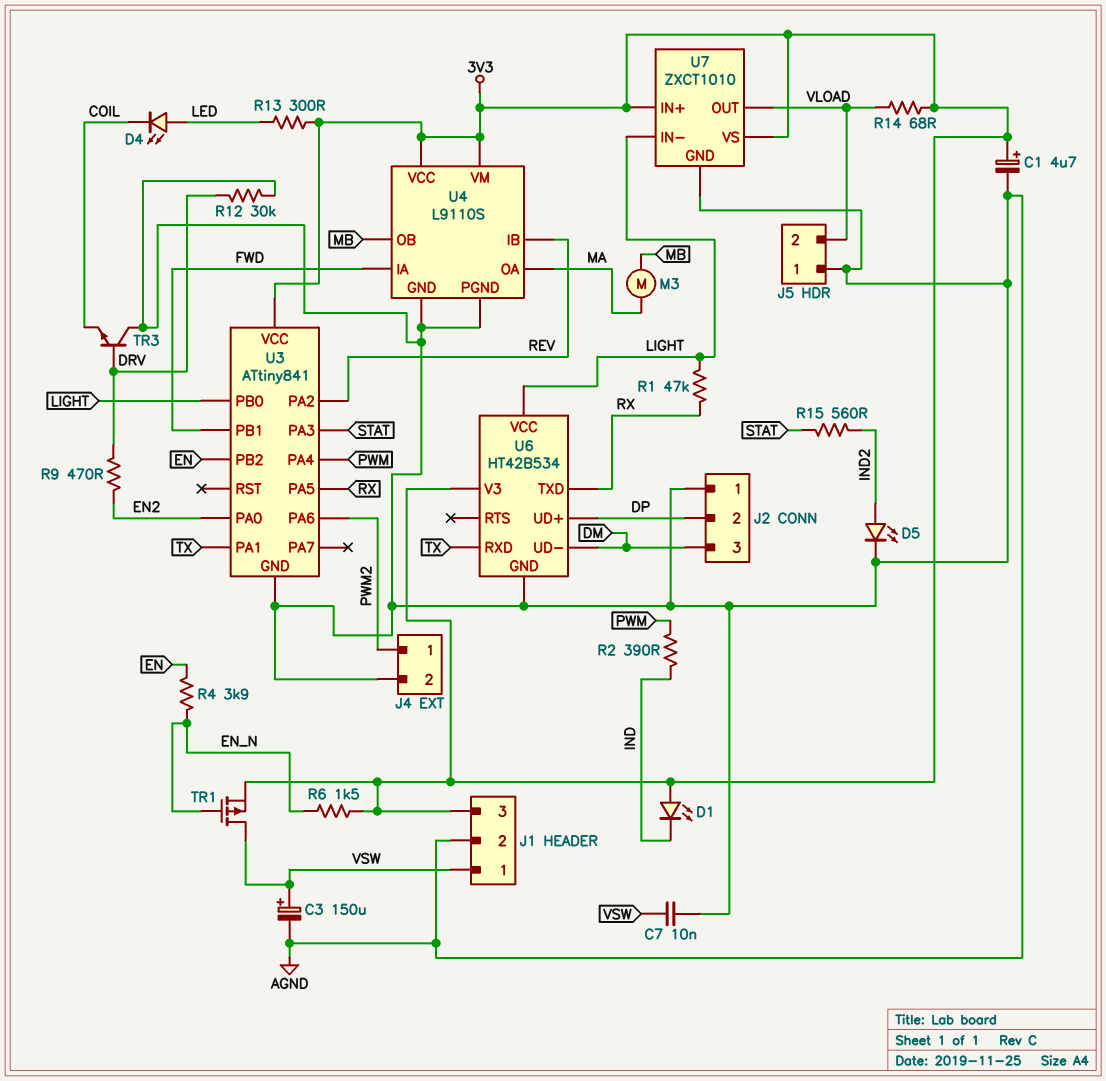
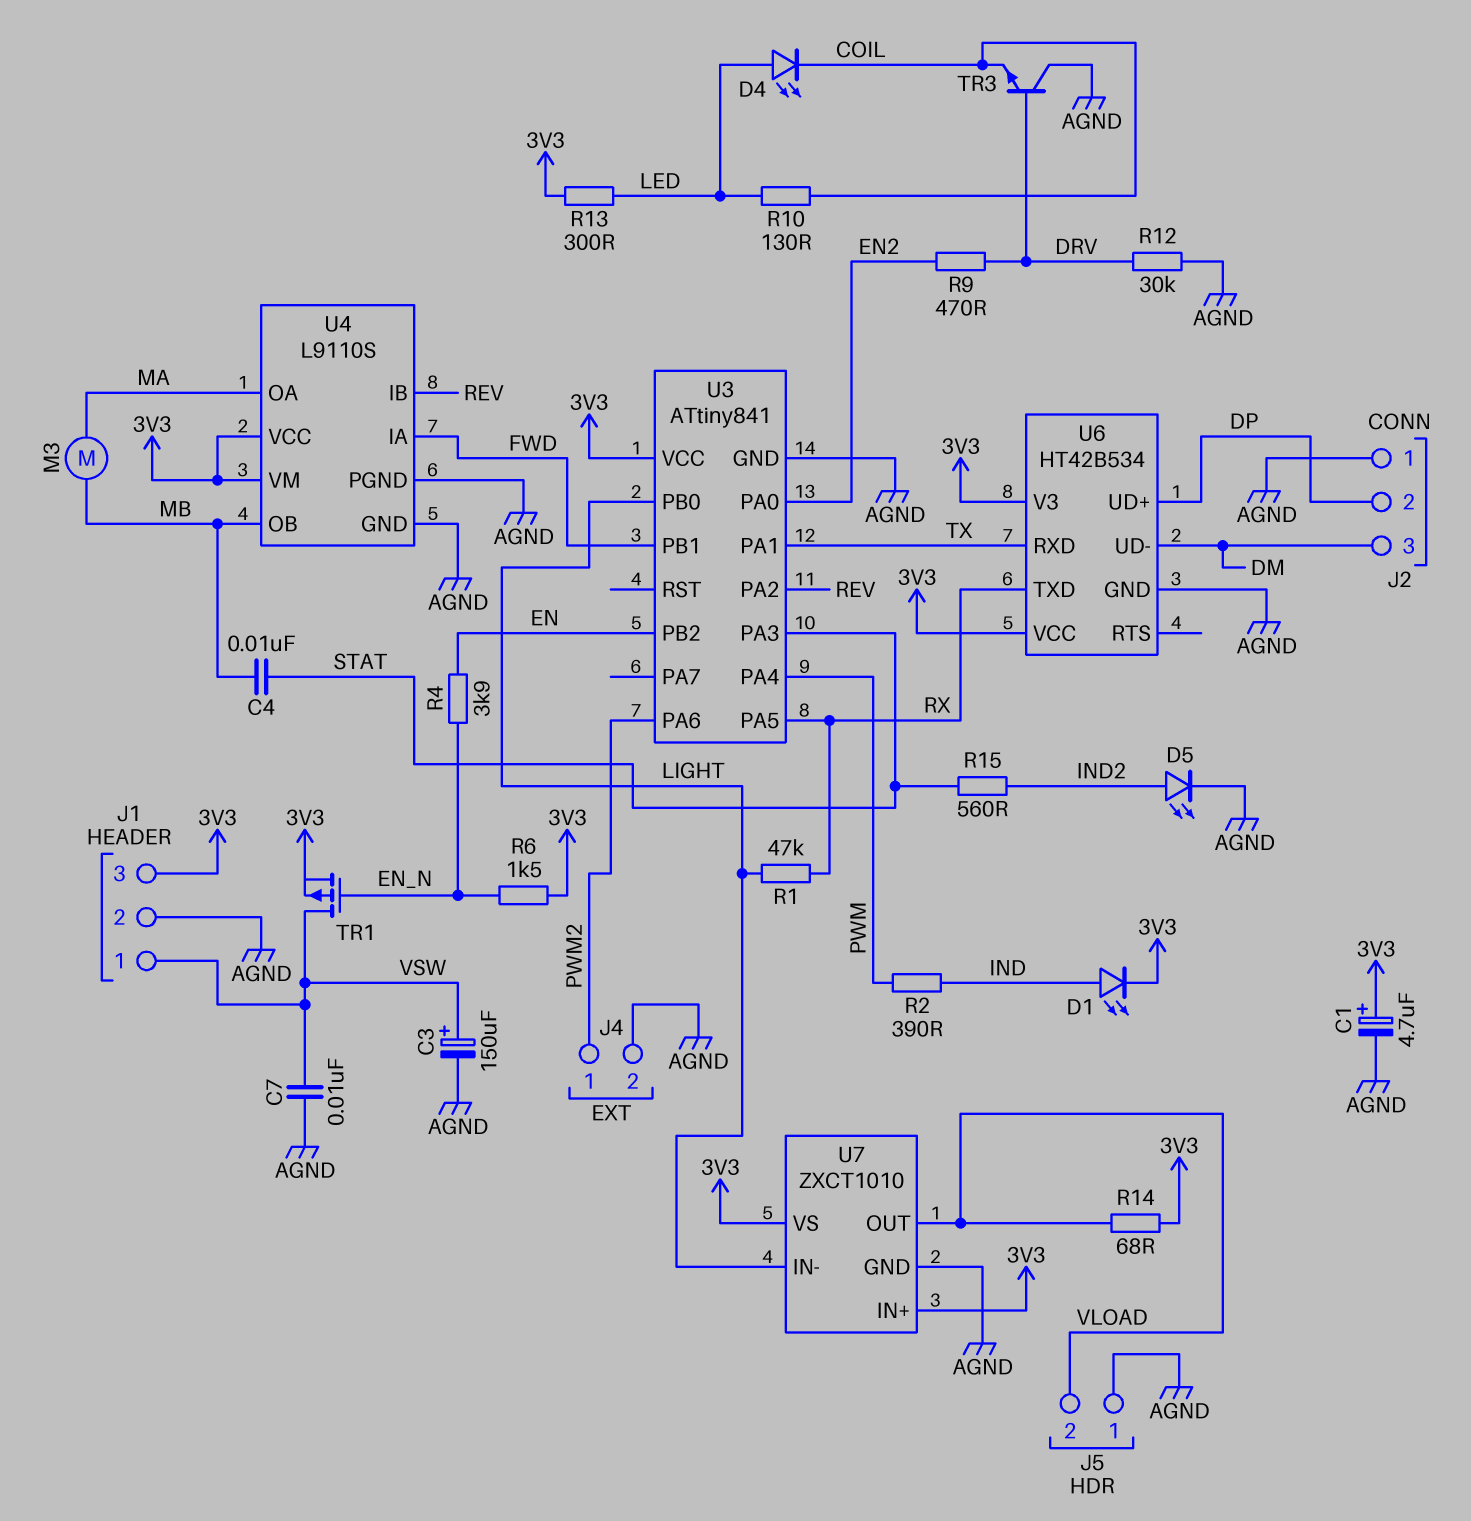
C4: none -> 10nF (MB, STAT)
D1: LED (A 3V3, K IND) -> LED (A IND, K 3V3)
R10: none -> 130 (COIL, LED)
U6 pin VCC: LIGHT -> 3V3

